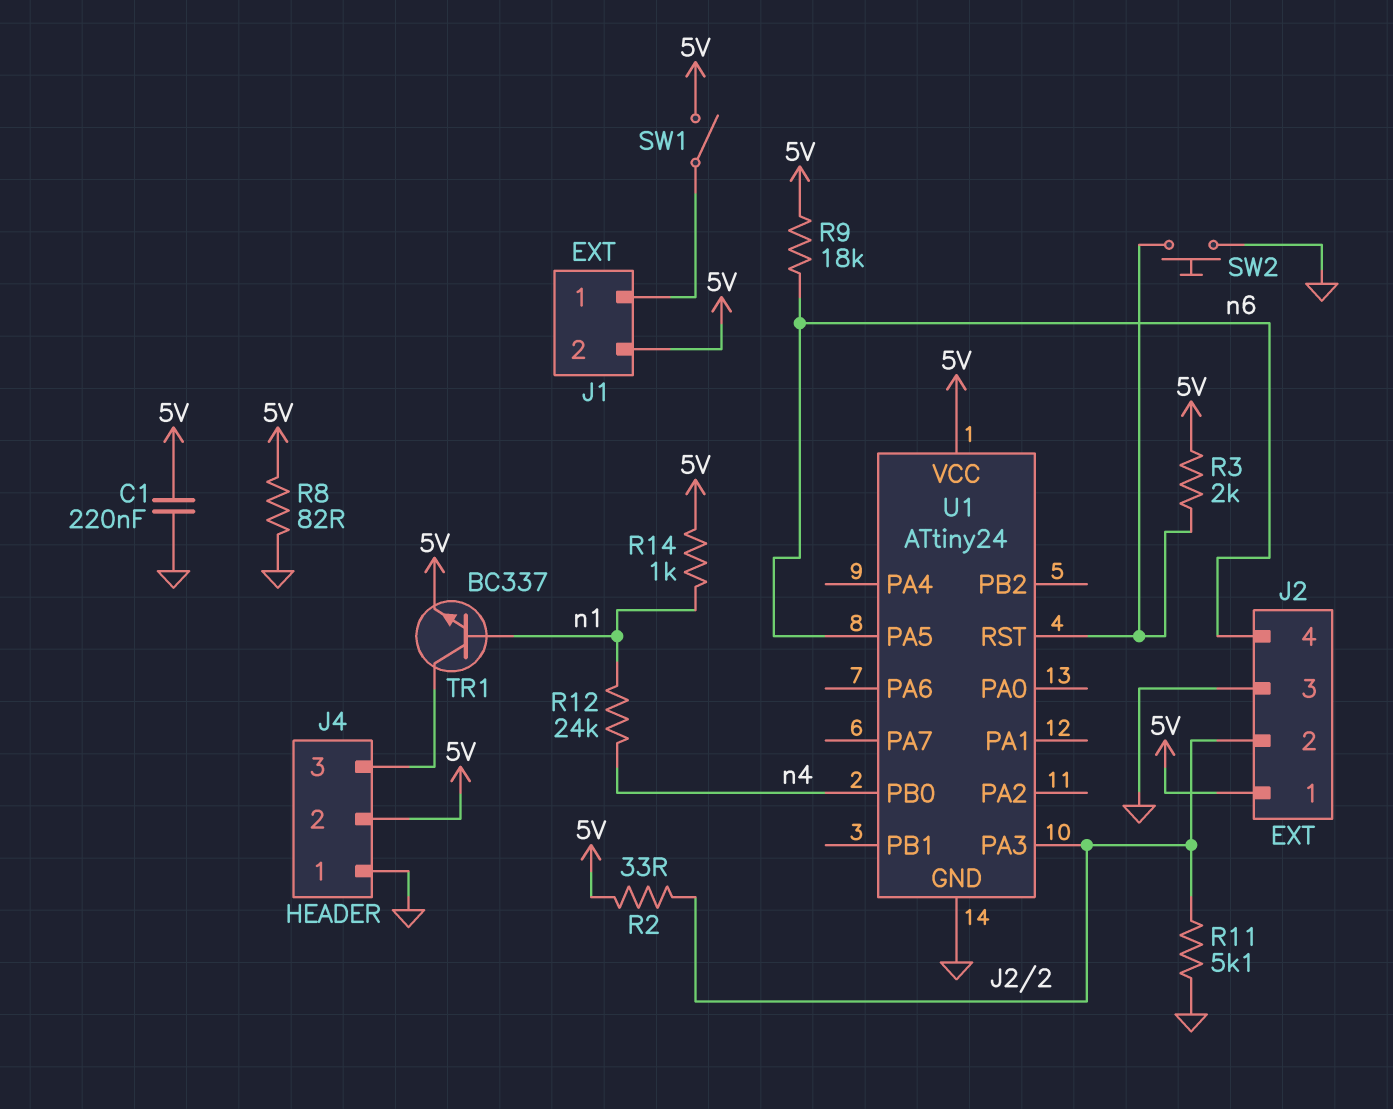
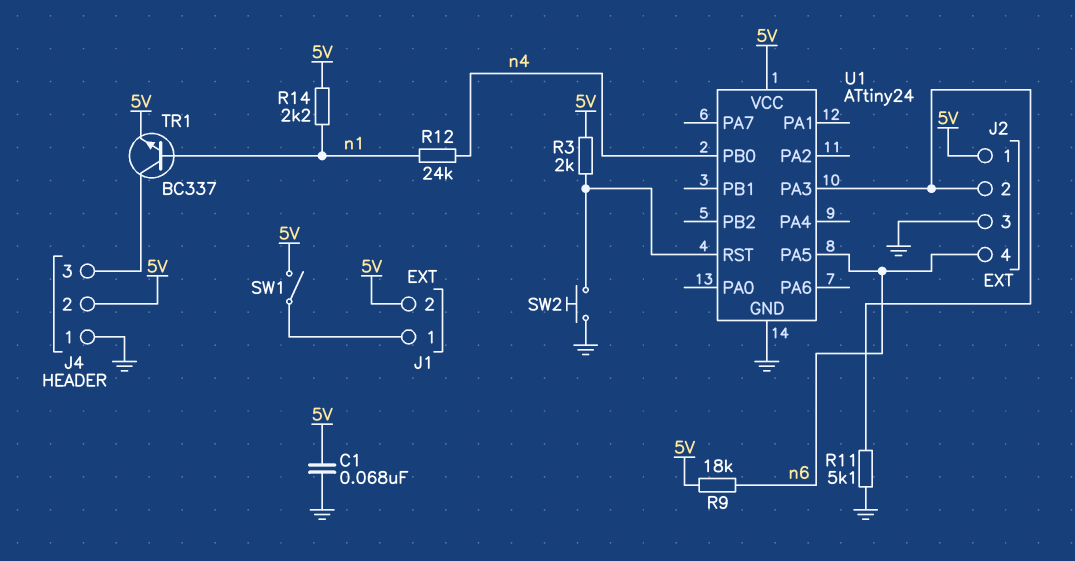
C1: 220nF (5V, GND) -> 68nF (5V, GND)
R2: 33 (5V, J2/2) -> none
R8: 82 (5V, GND) -> none
R14: 1k (5V, n1) -> 2.2k (5V, n1)

